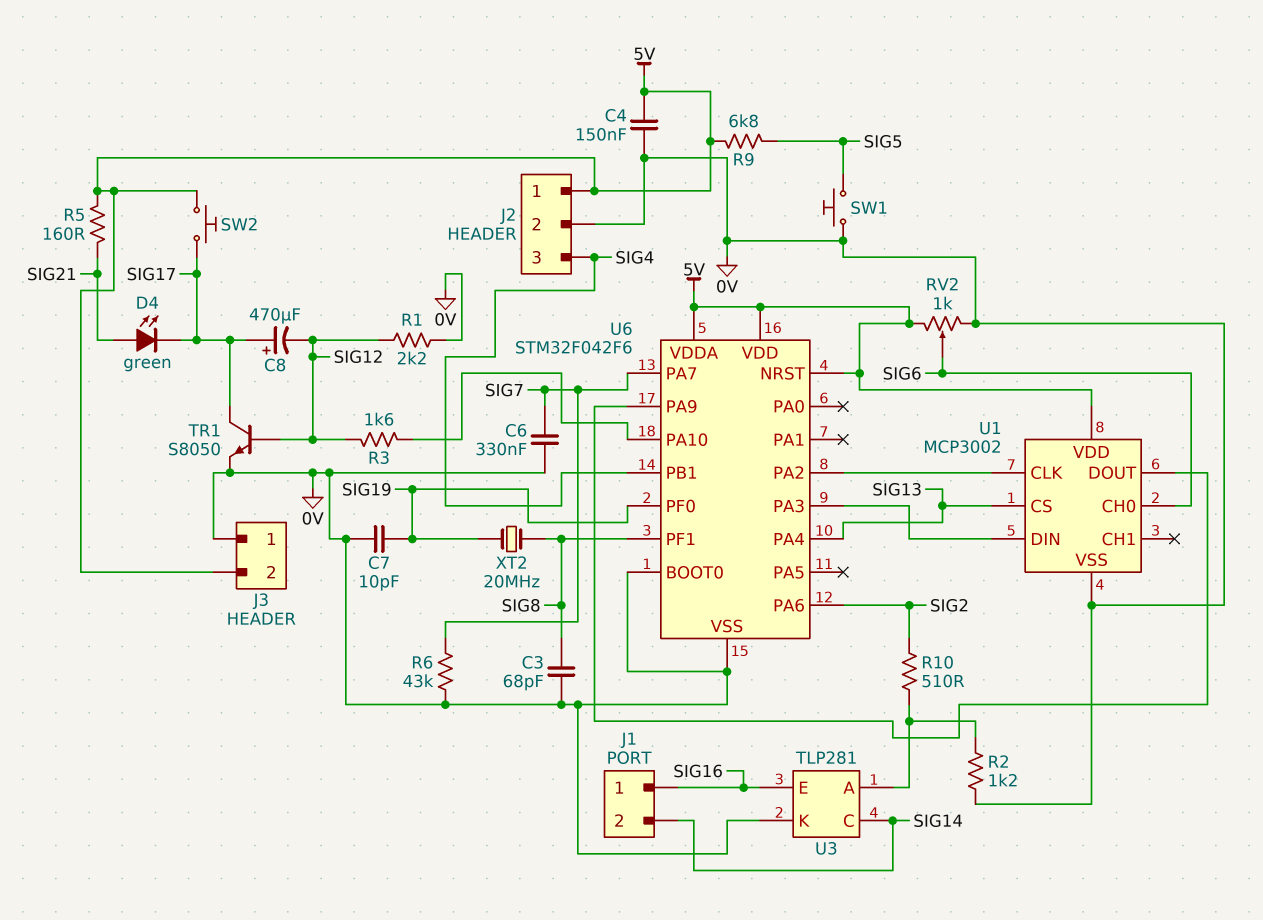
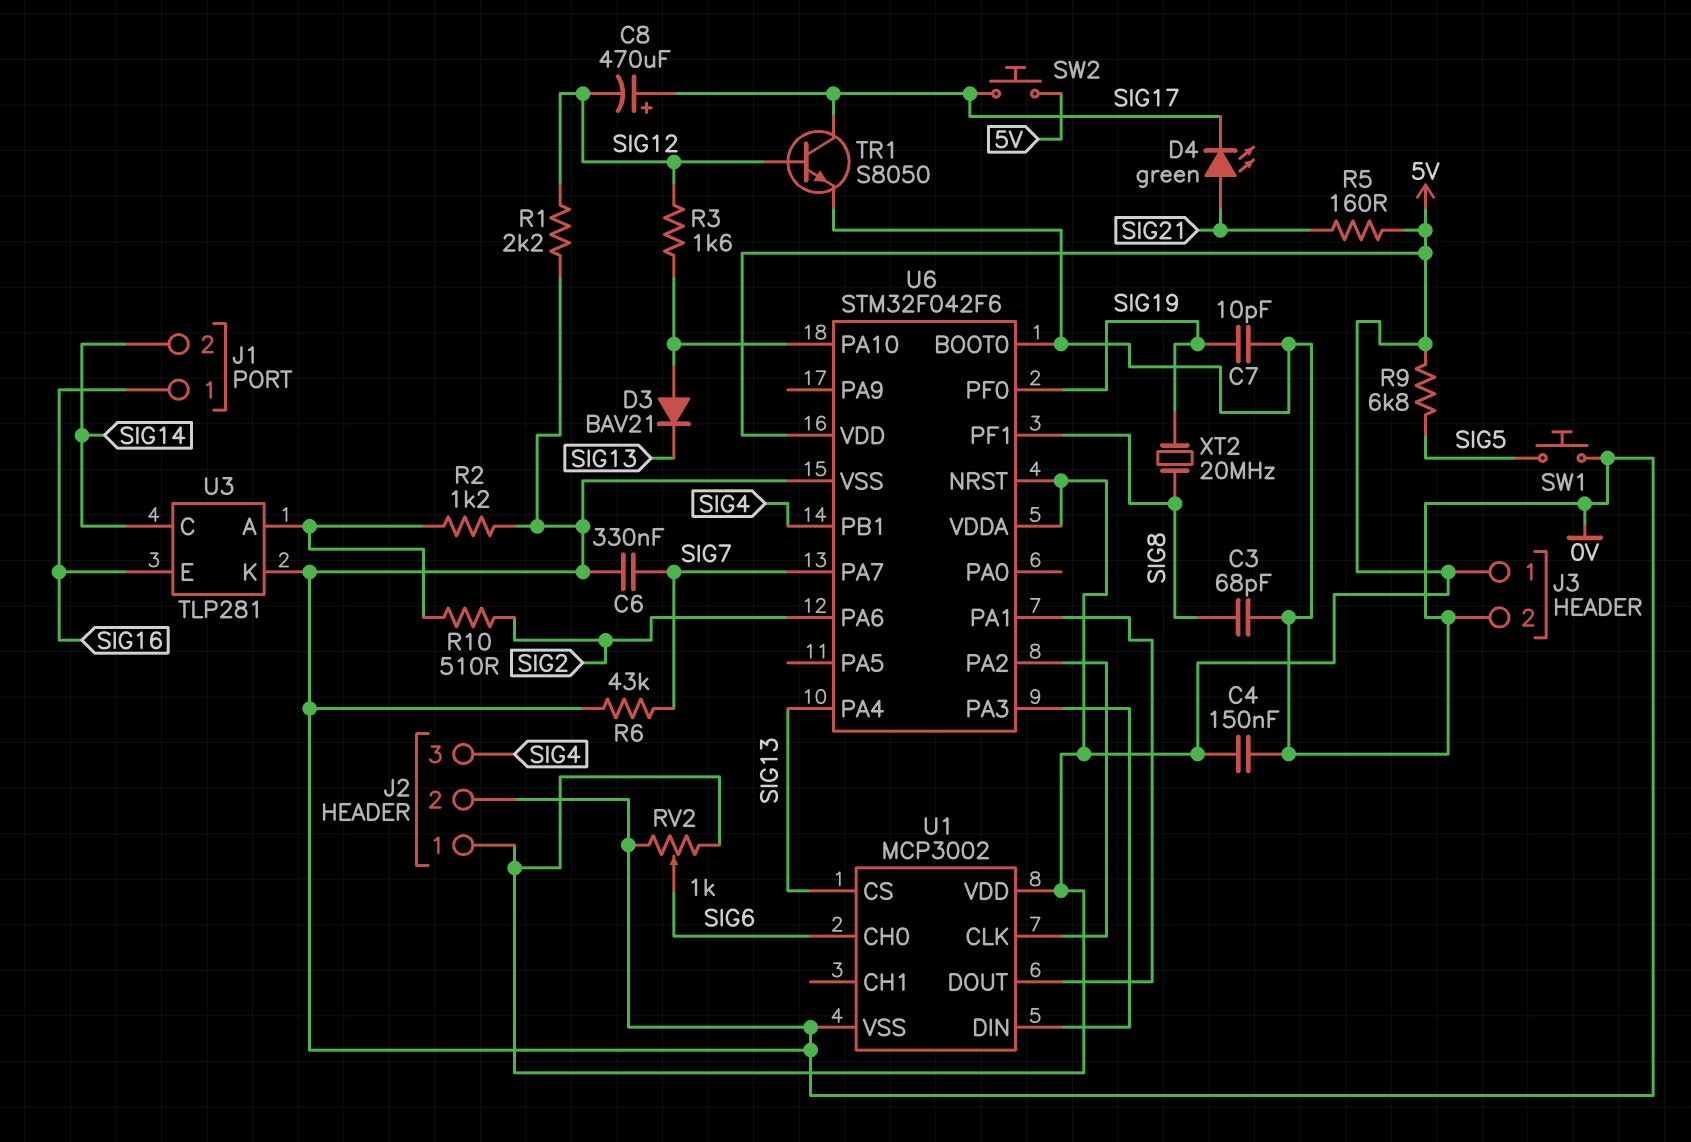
D3: none -> diode BAV21 (A U6/PA10, K SIG13)
J3 pin 1: 0V -> 5V
J3 pin 2: 5V -> 0V
U6 pin PA1: none -> U1/DOUT
U6 pin PA9: U1/DOUT -> none

